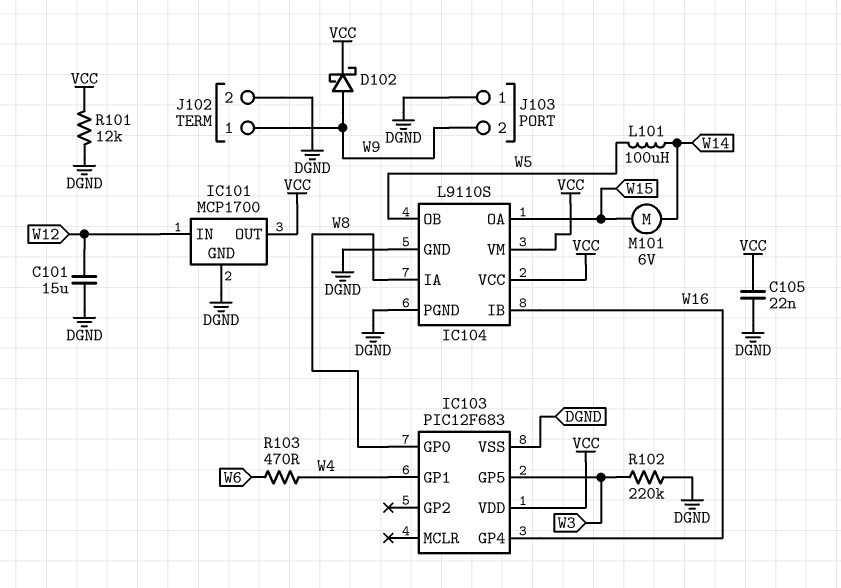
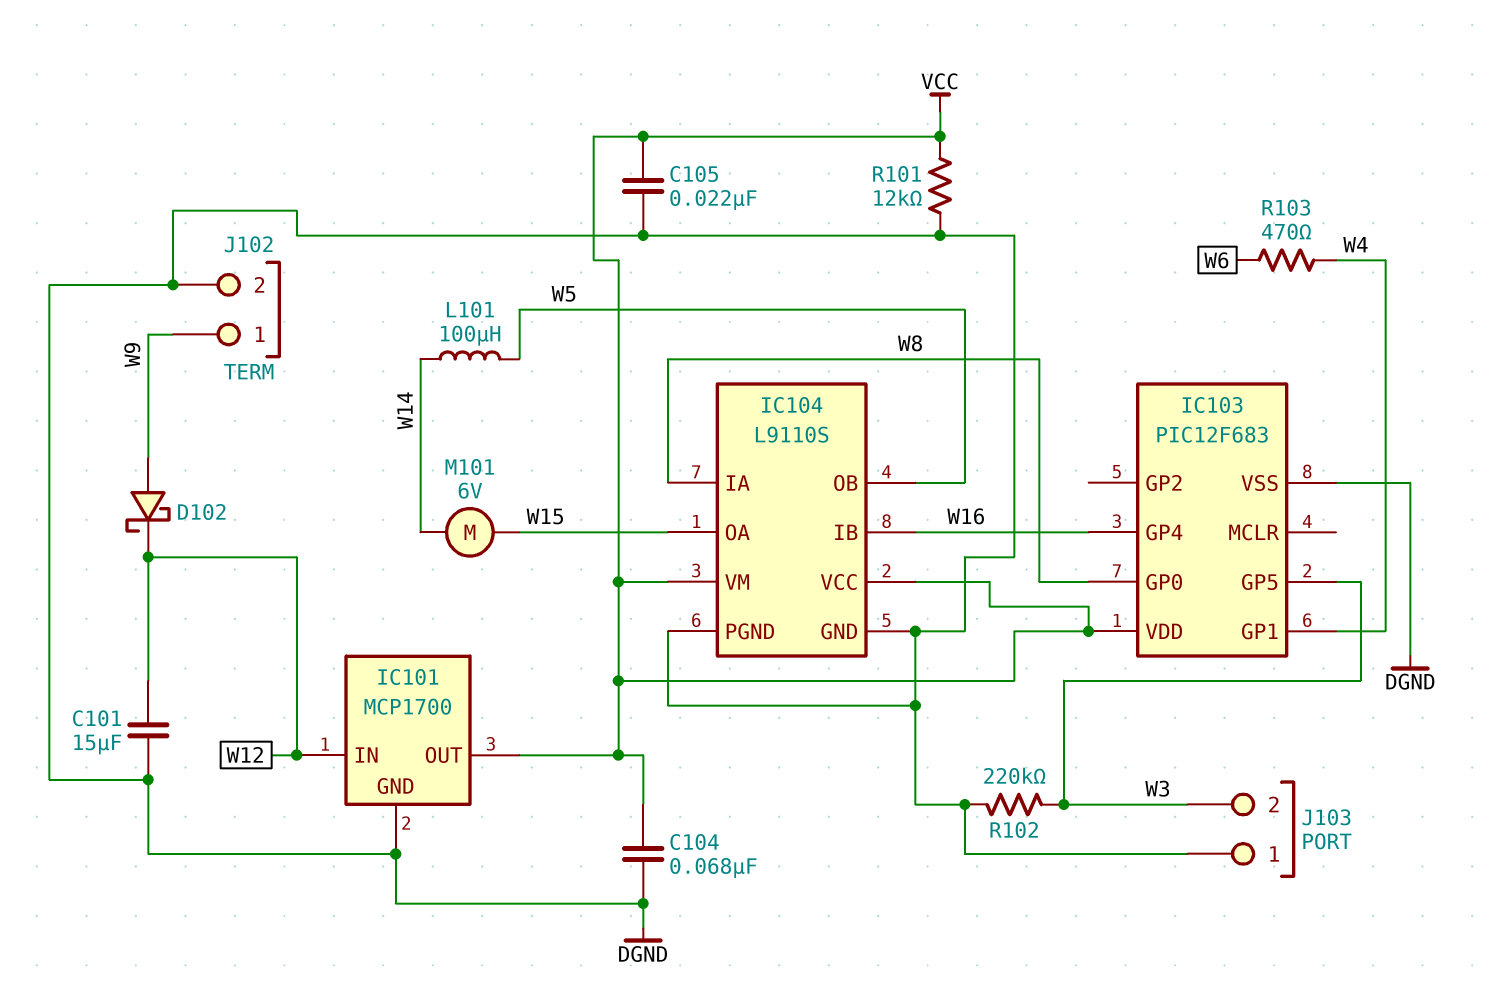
C104: none -> 68nF (DGND, VCC)
D102: schottky (A W9, K VCC) -> schottky (A W9, K W12)
J103 pin 2: W9 -> W3

